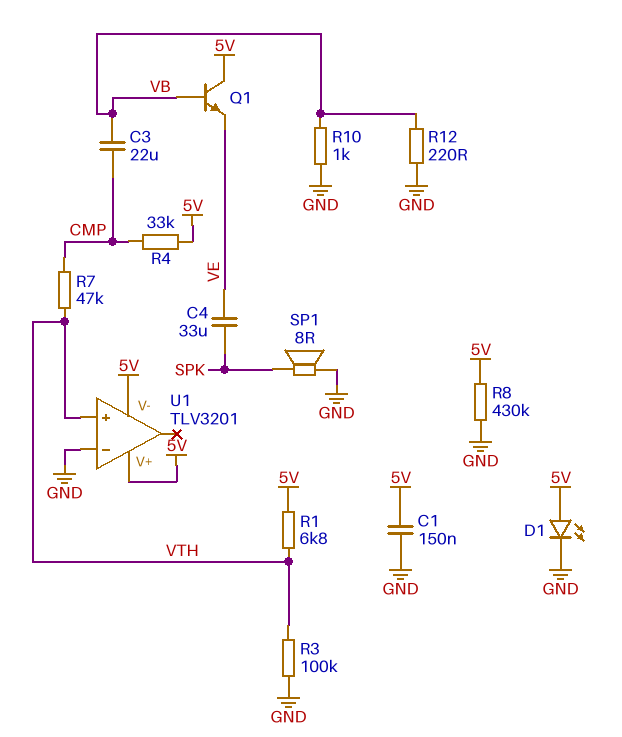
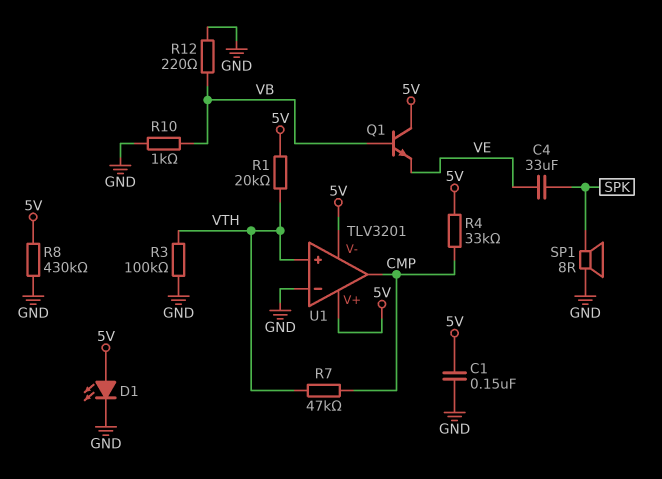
C3: 22uF (CMP, VB) -> none
R1: 6.8k (5V, VTH) -> 20k (5V, VTH)
U1 pin out: none -> CMP

